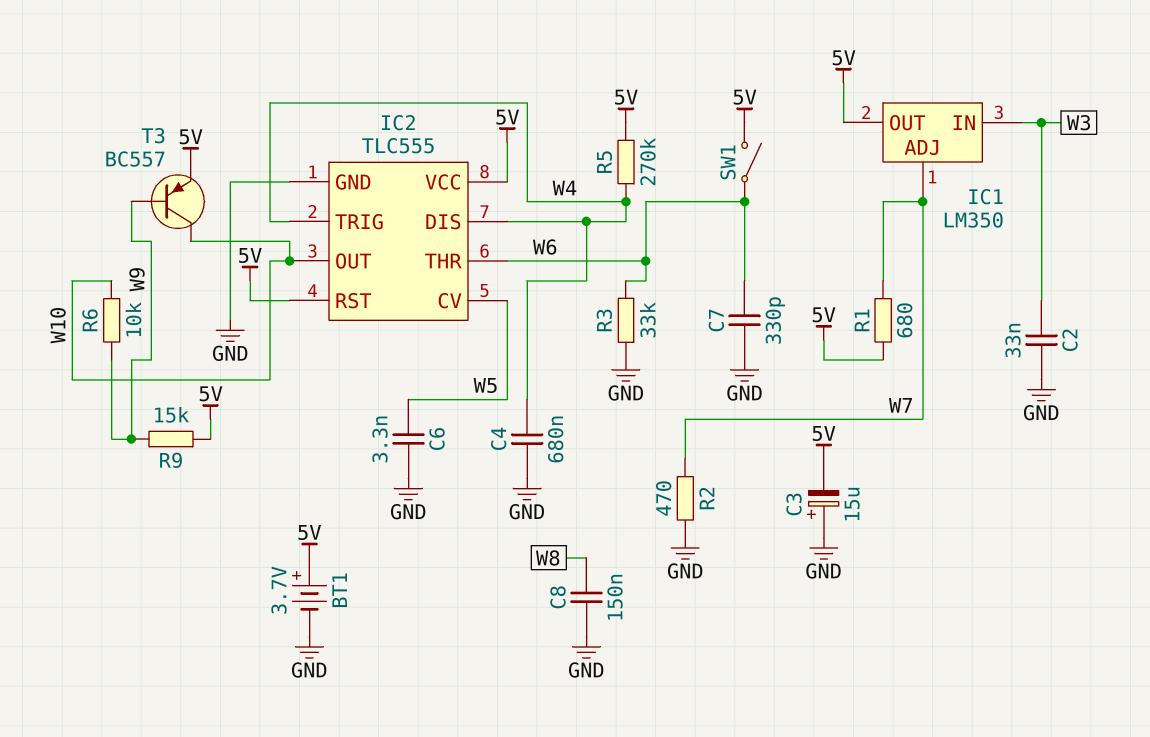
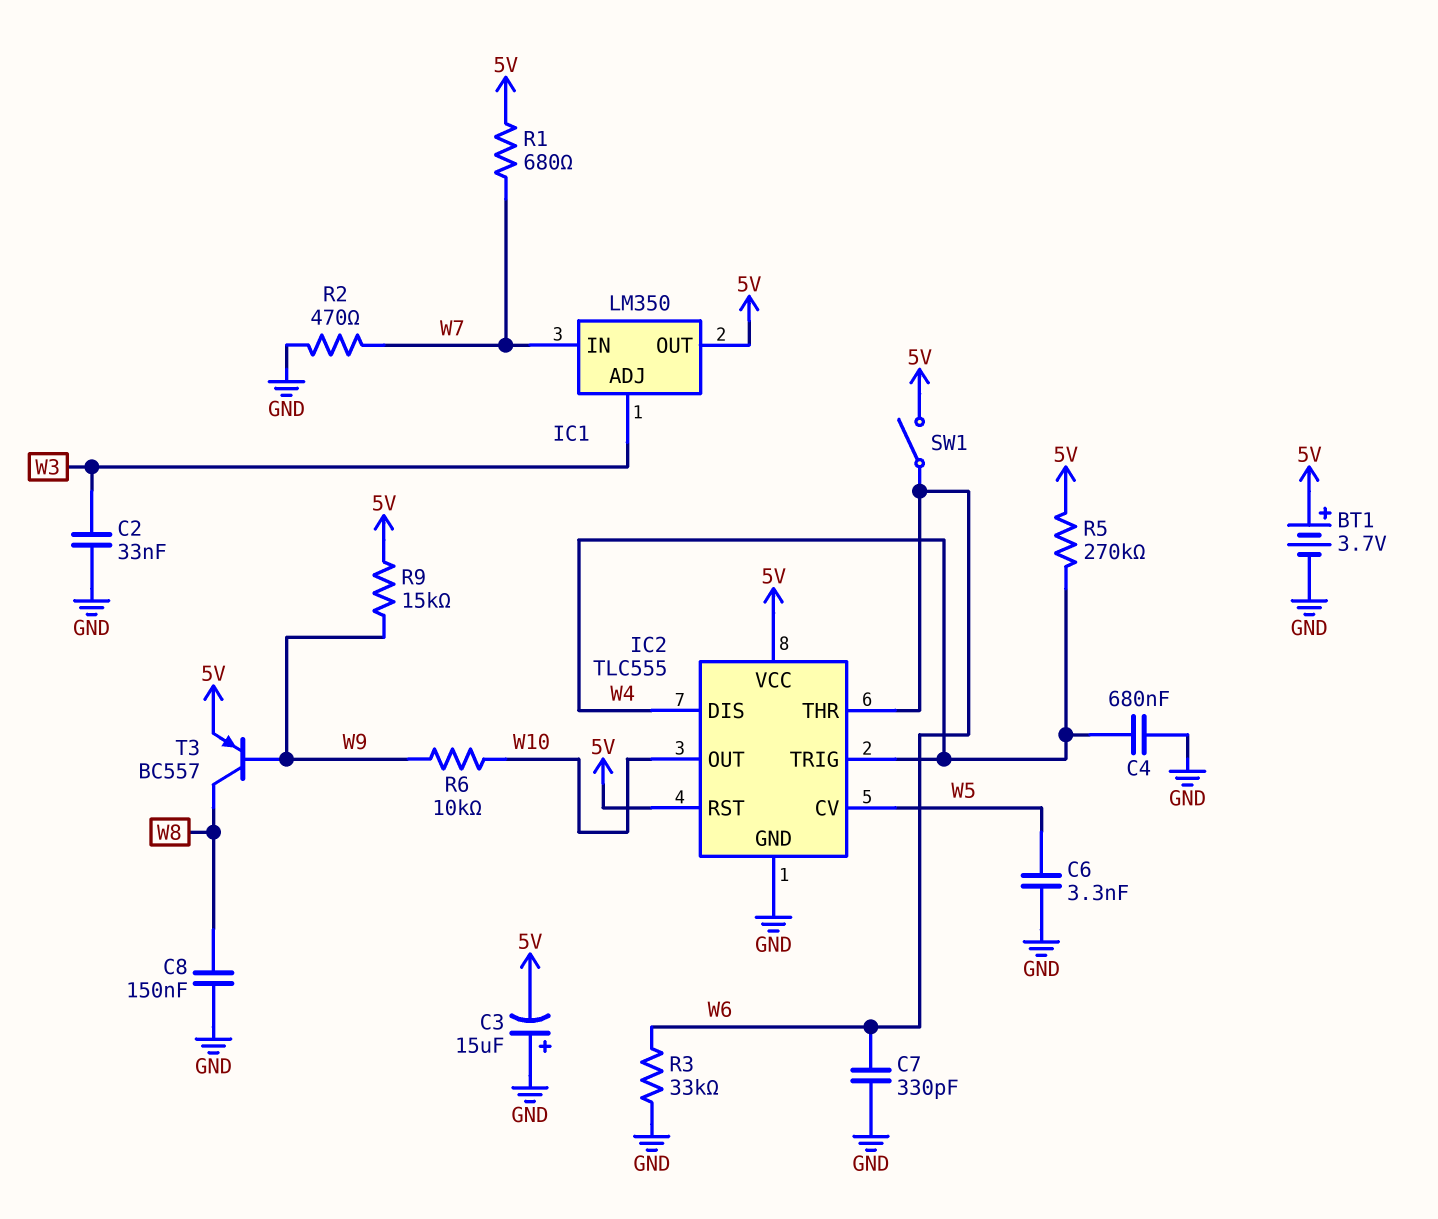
IC1 pin ADJ: W7 -> W3
IC1 pin IN: W3 -> W7
T3: PNP BC557 (B W9, C W10, E 5V) -> PNP BC557 (B W9, C W8, E 5V)

